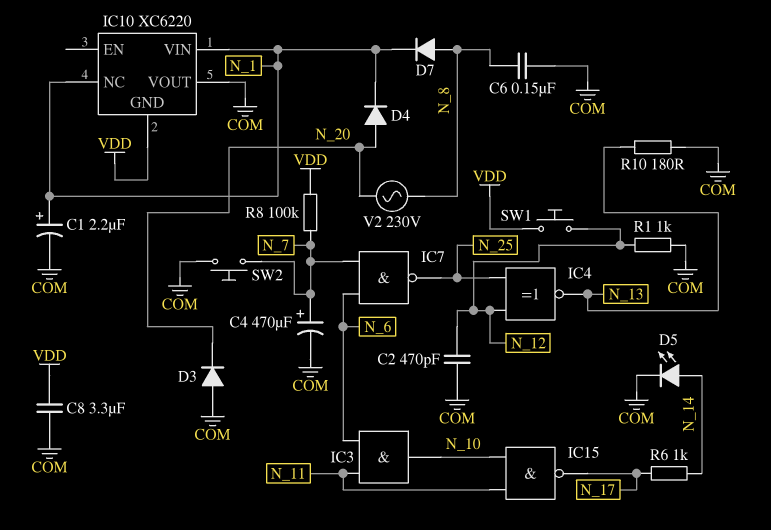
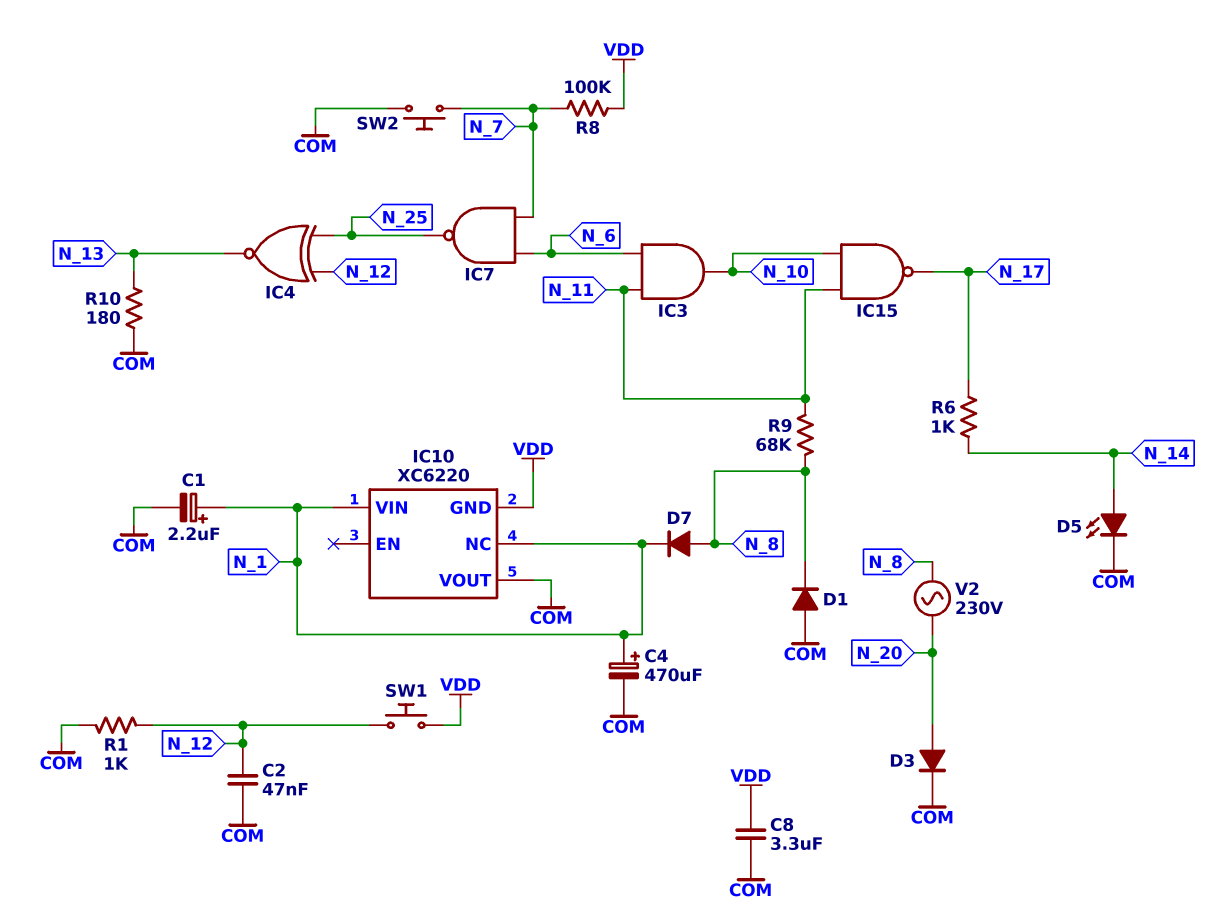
C2: 470pF (COM, N_12) -> 47nF (COM, N_12)
C4: 470uF (plus N_7, minus COM) -> 470uF (plus N_1, minus COM)
C6: 150nF (COM, N_8) -> none
D1: none -> diode (A COM, K N_8)
D3: diode (A COM, K N_20) -> diode (A N_20, K COM)
D4: diode (A N_20, K N_1) -> none
R9: none -> 68k (N_8, N_11)

